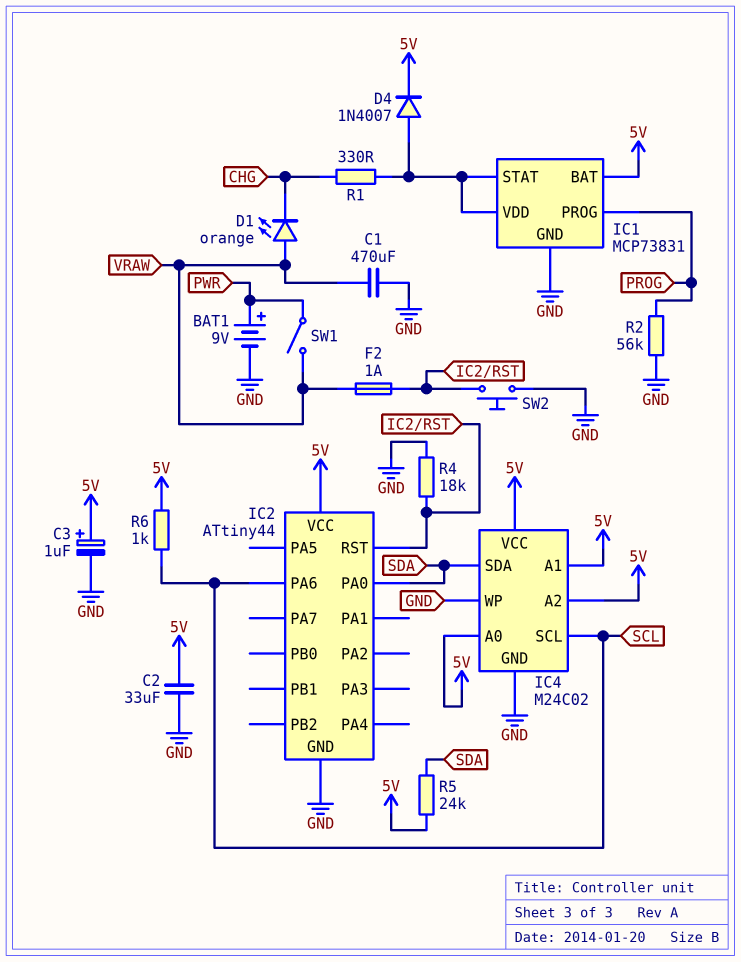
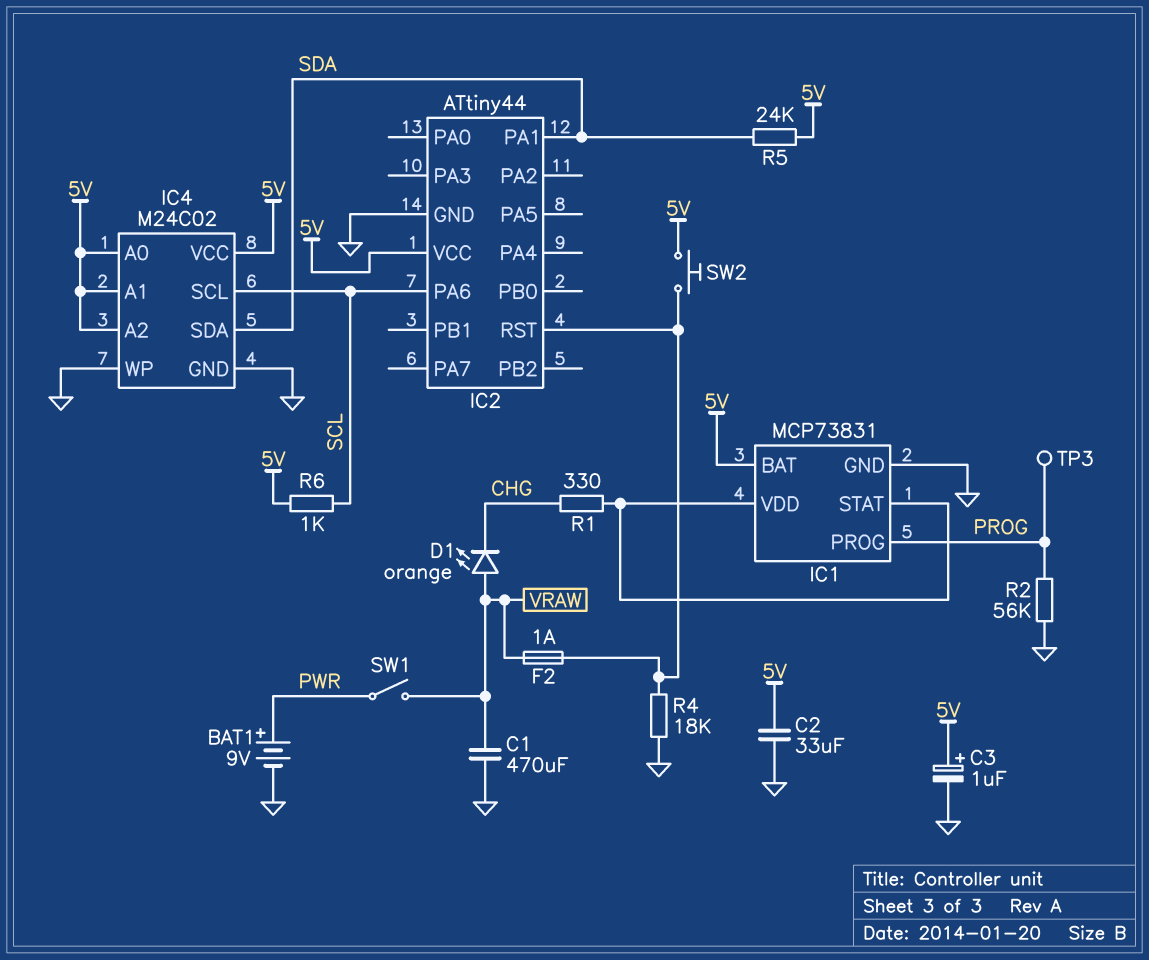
D4: diode 1N4007 (A IC1/STAT, K 5V) -> none
IC2 pin PA0: SDA -> none
IC2 pin PA1: none -> SDA
SW2: button (GND, IC2/RST) -> button (5V, IC2/RST)
TP3: none -> test point (PROG)

